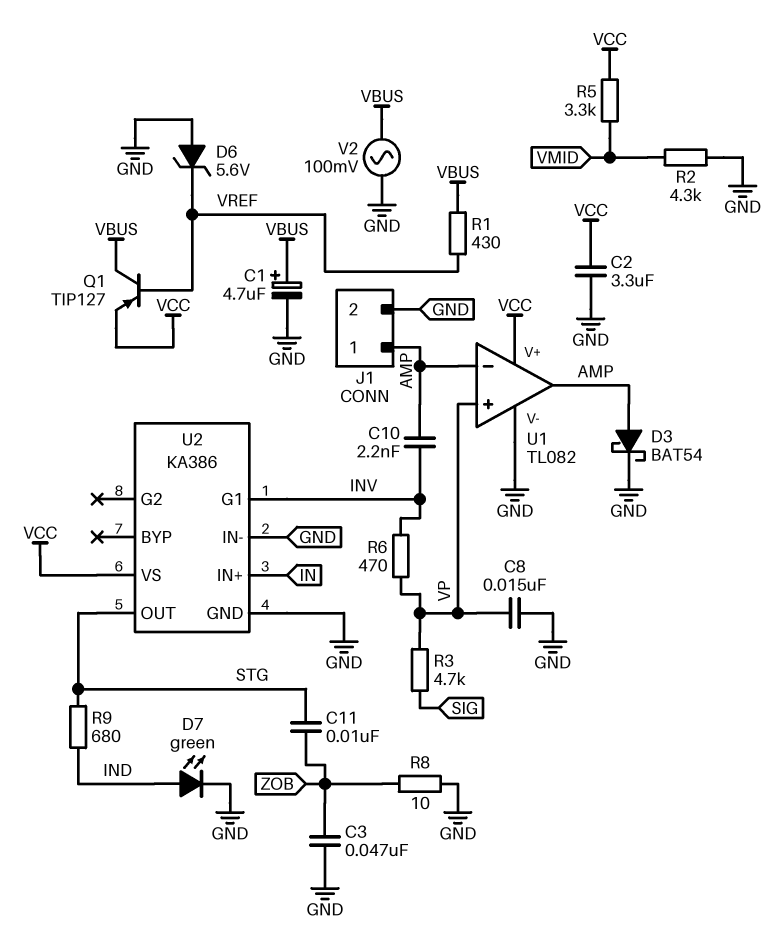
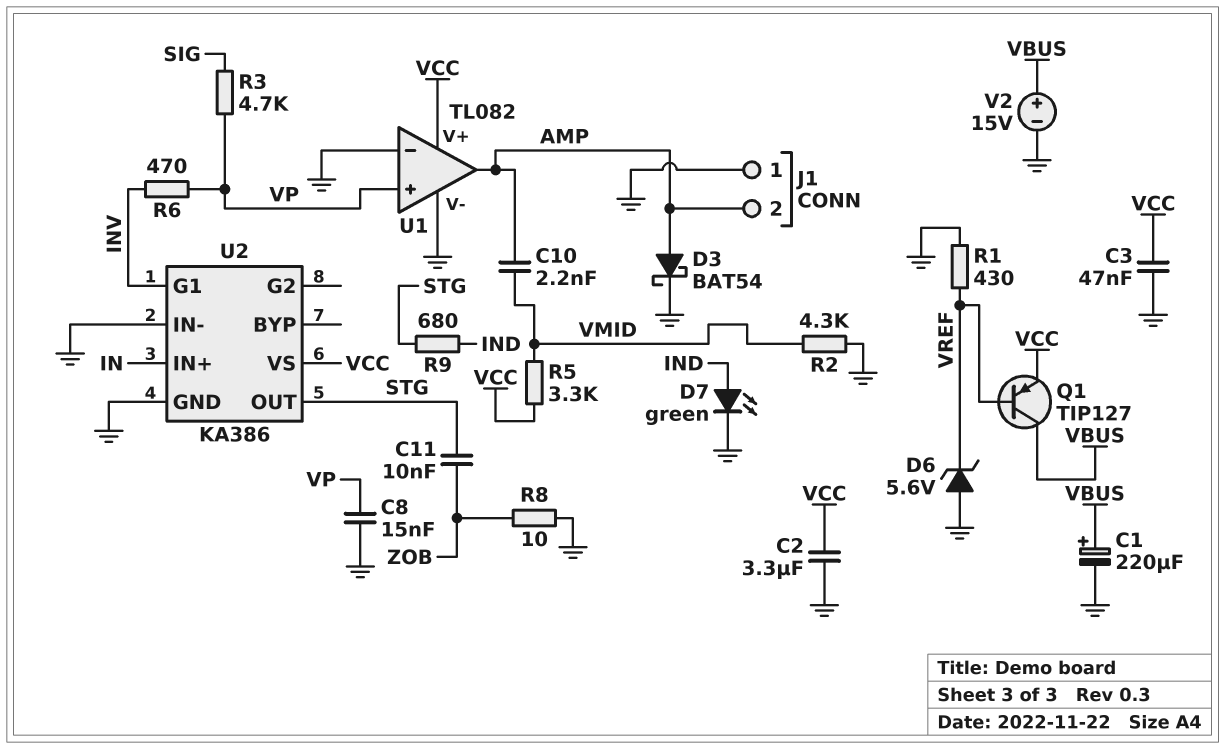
C1: 4.7uF (plus VBUS, minus GND) -> 220uF (plus VBUS, minus GND)
C3: 47nF (GND, ZOB) -> 47nF (GND, VCC)
C10: 2.2nF (AMP, INV) -> 2.2nF (AMP, VMID)
J1 pin 1: AMP -> GND
J1 pin 2: GND -> AMP
R1: 430 (VBUS, VREF) -> 430 (GND, VREF)
U1 pin in-: AMP -> GND
V2: AC 100mV (GND, VBUS) -> 15V (plus VBUS, minus GND)

